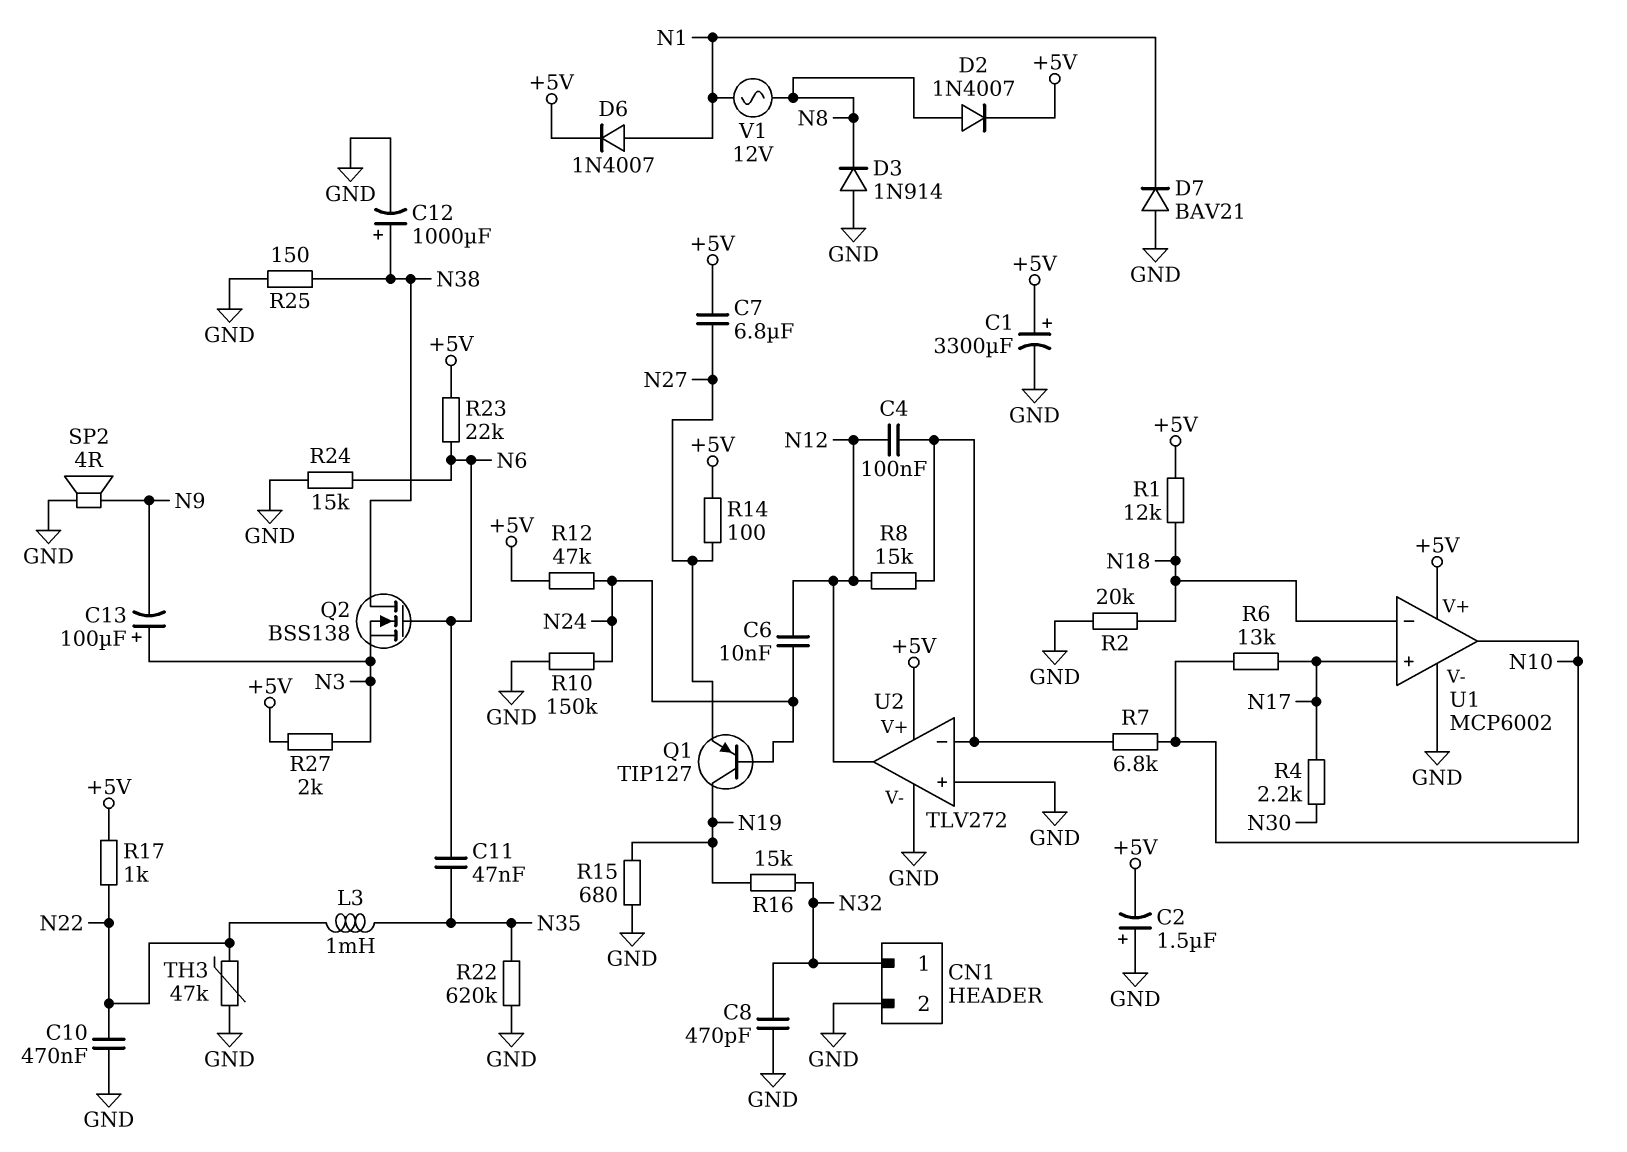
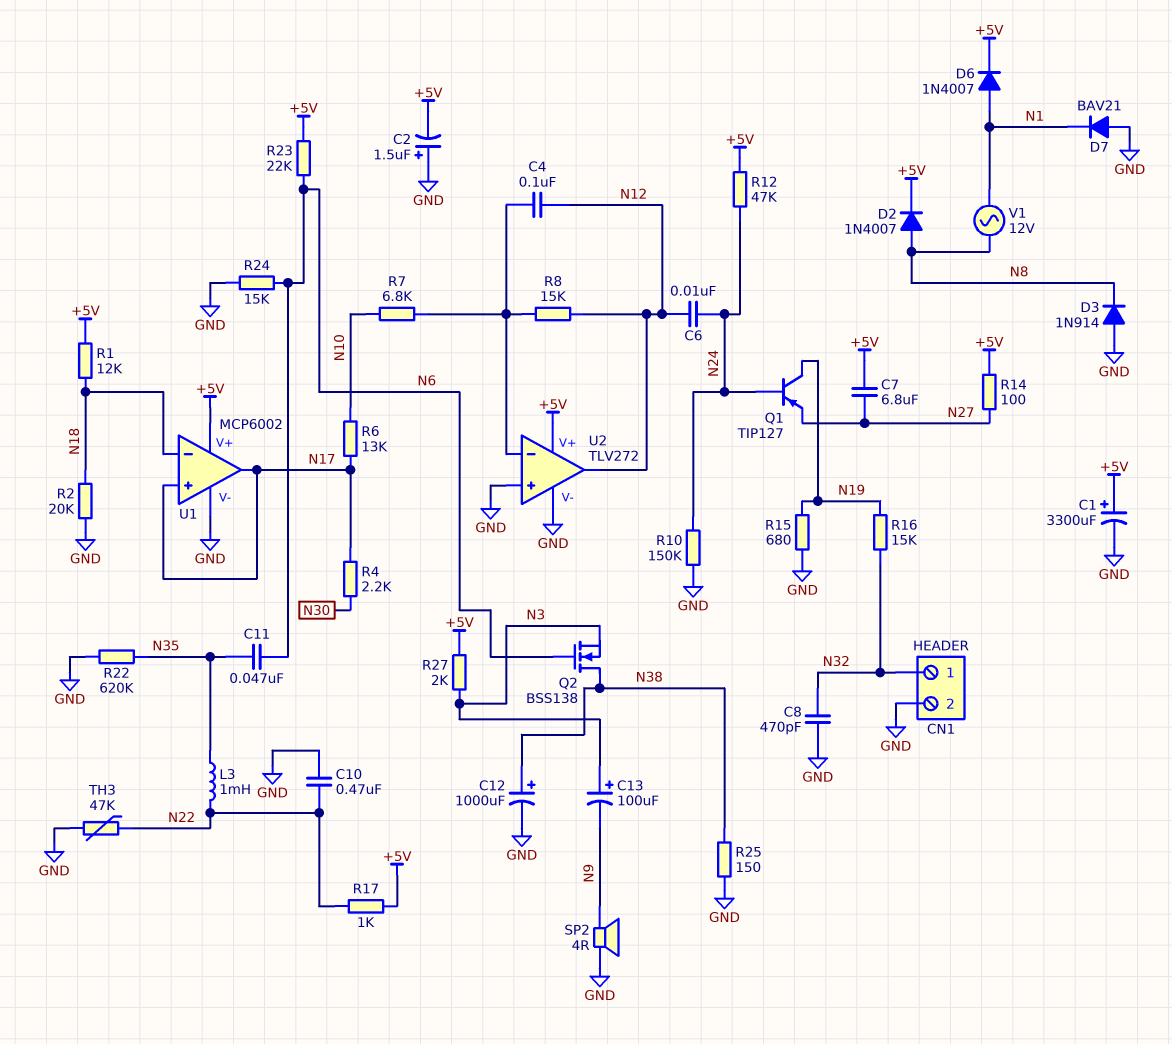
U1 pin out: N10 -> N17

